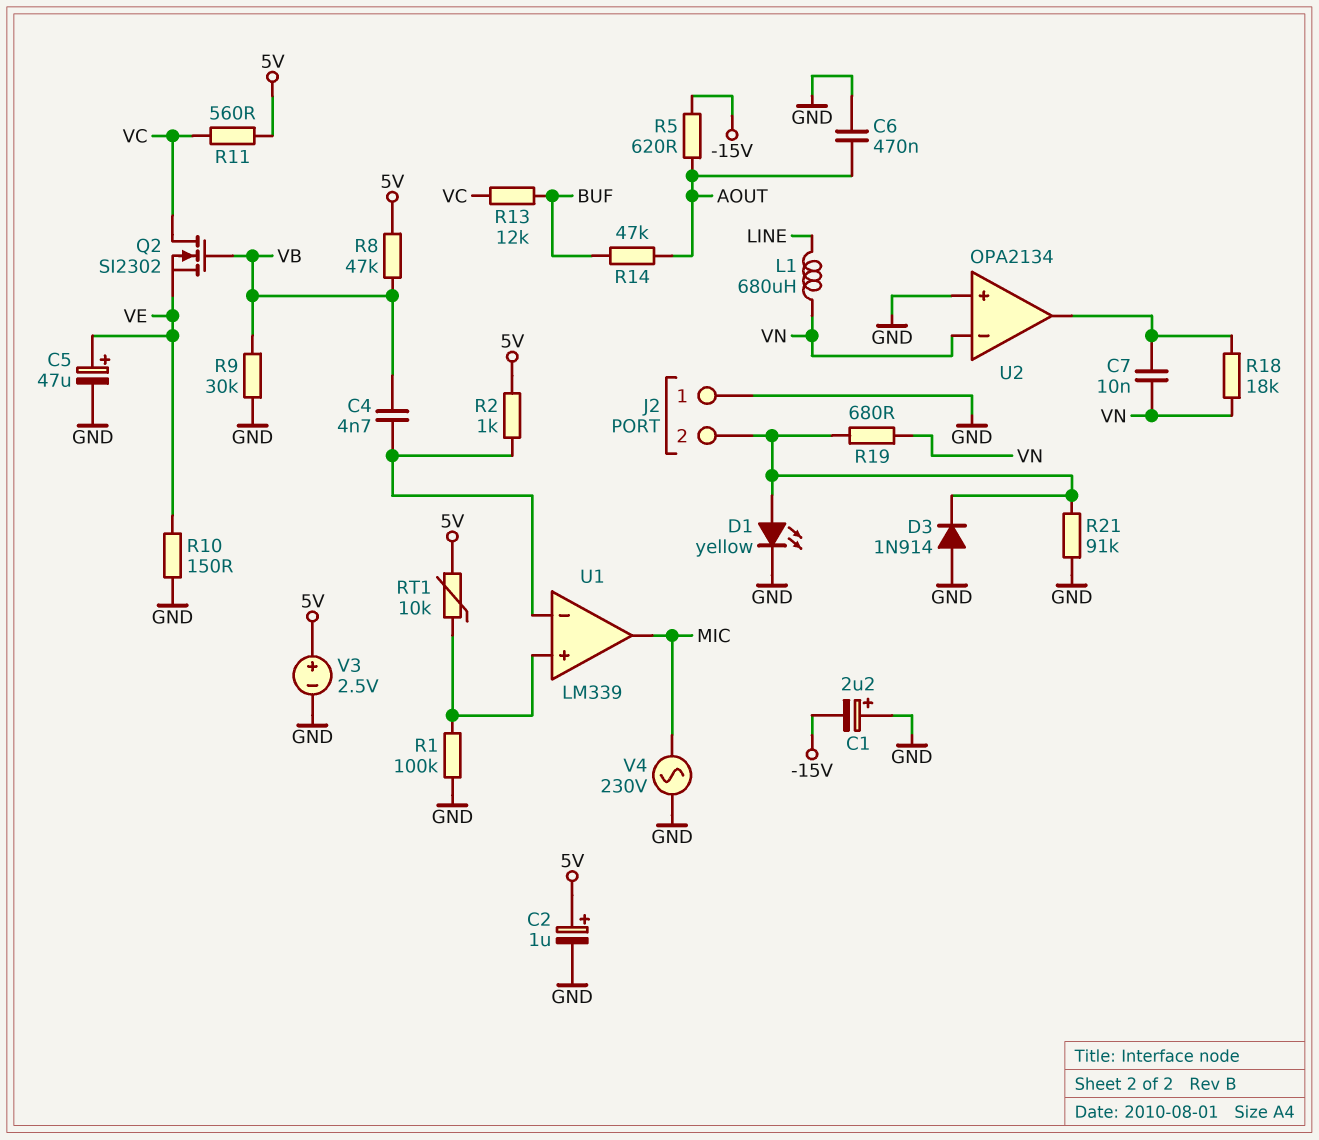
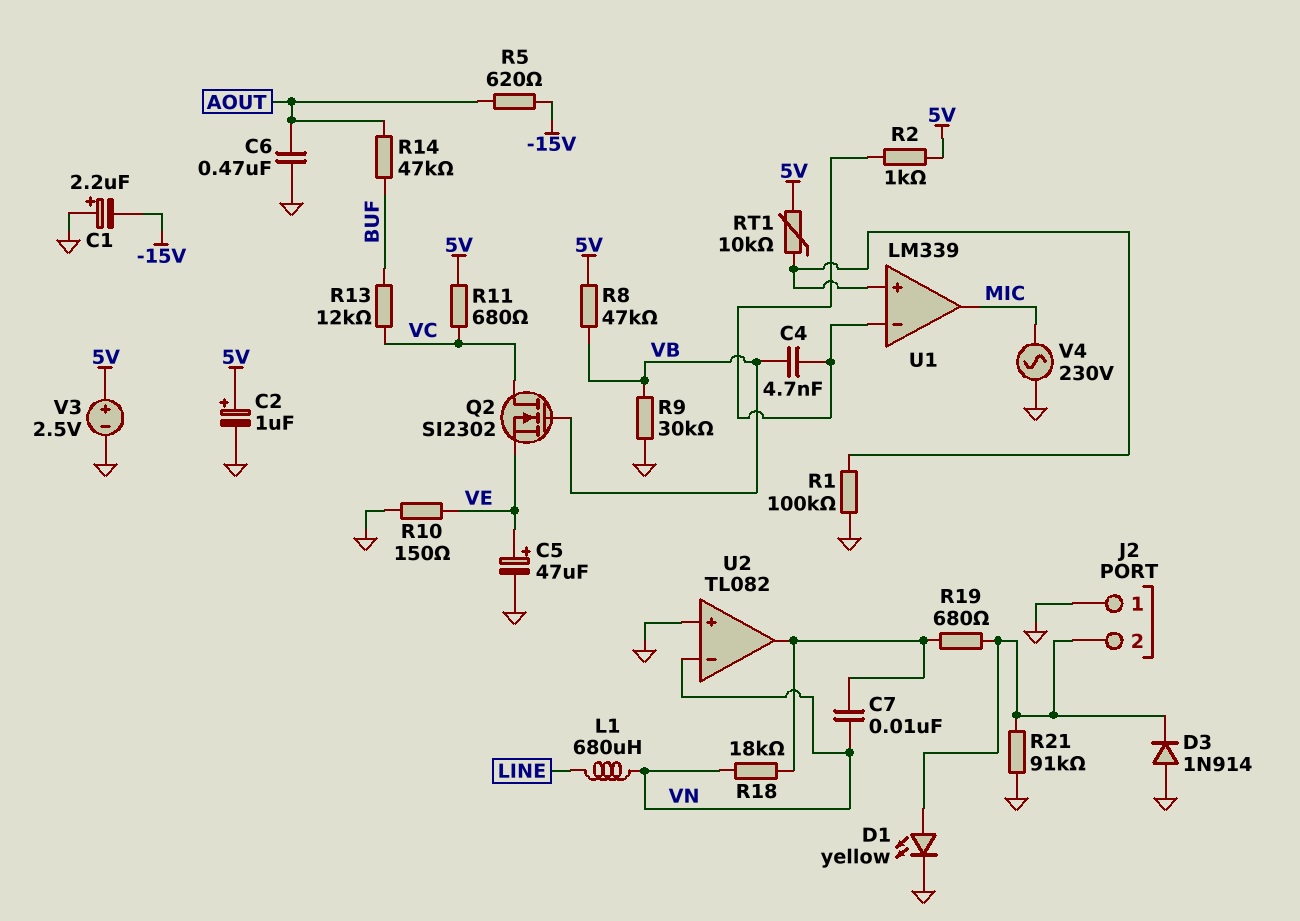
R11: 560 (5V, VC) -> 680 (5V, VC)
R19: 680 (J2/2, VN) -> 680 (J2/2, U2/out)
U2: OPA2134 -> TL082

